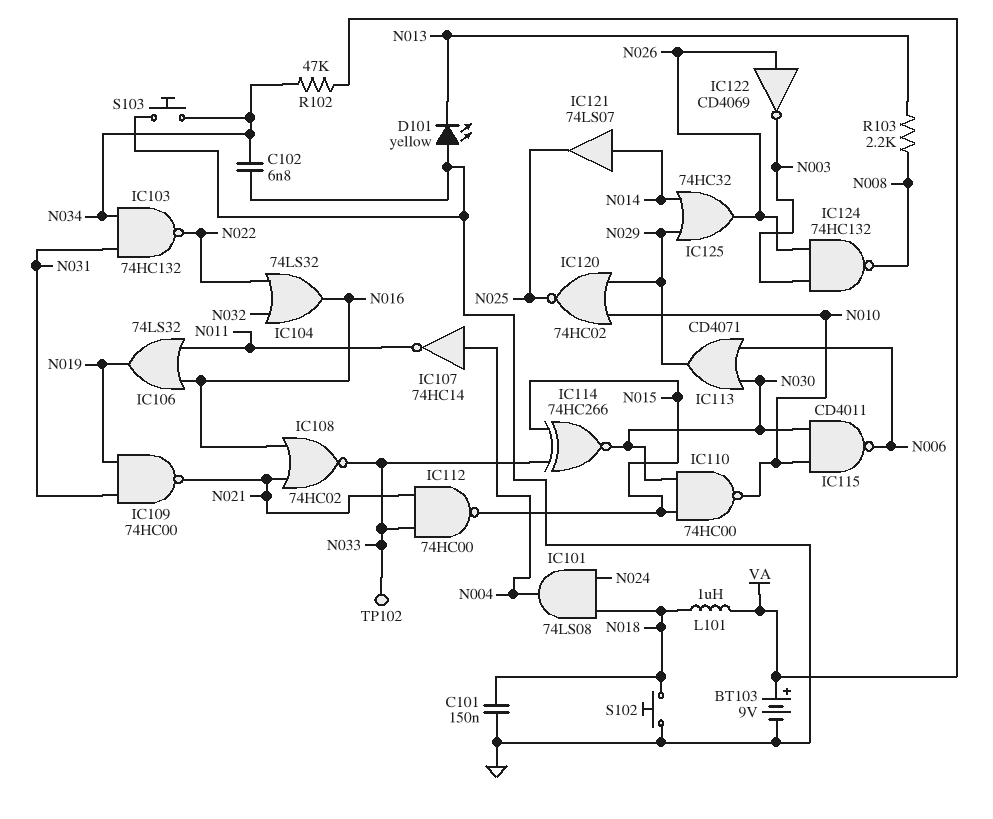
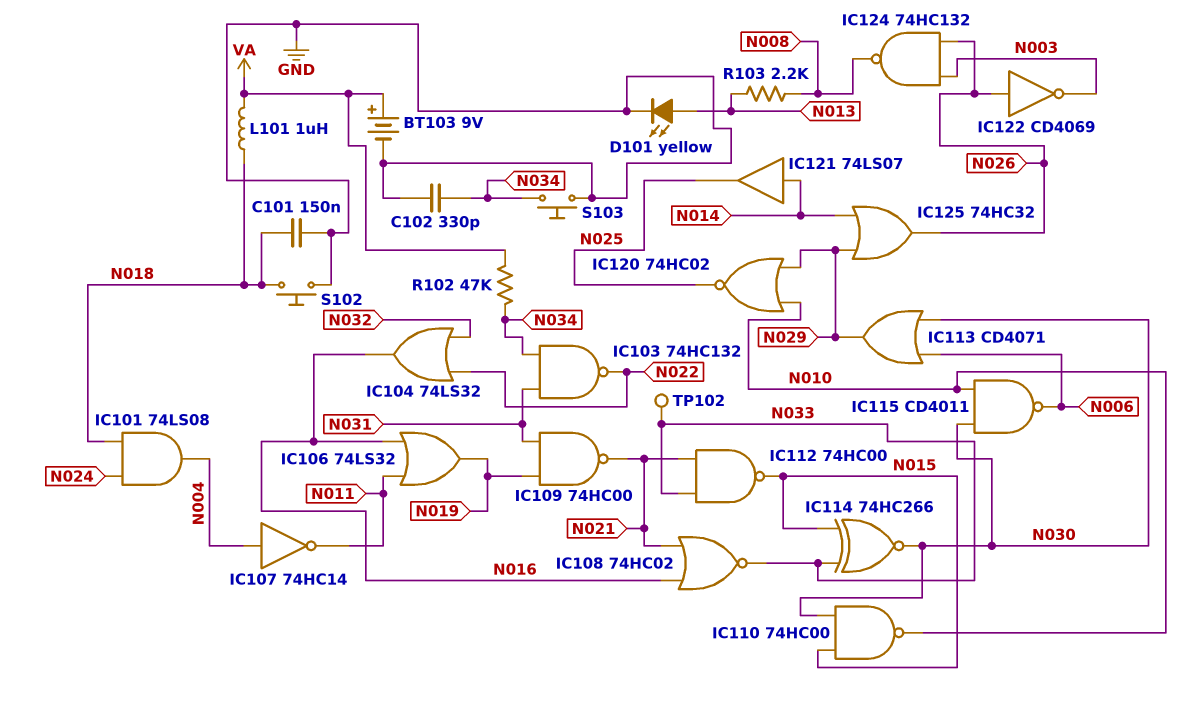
C102: 6.8nF (GND, N034) -> 330pF (GND, N034)
D101: LED yellow (A GND, K N013) -> LED yellow (A N013, K GND)

